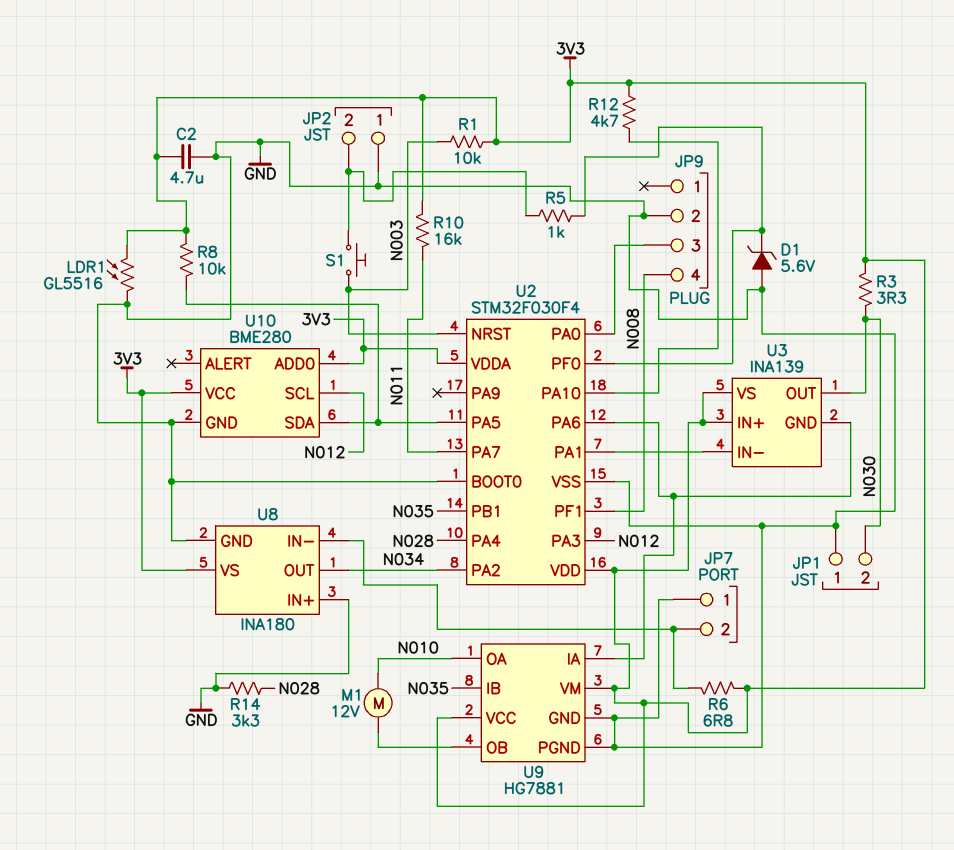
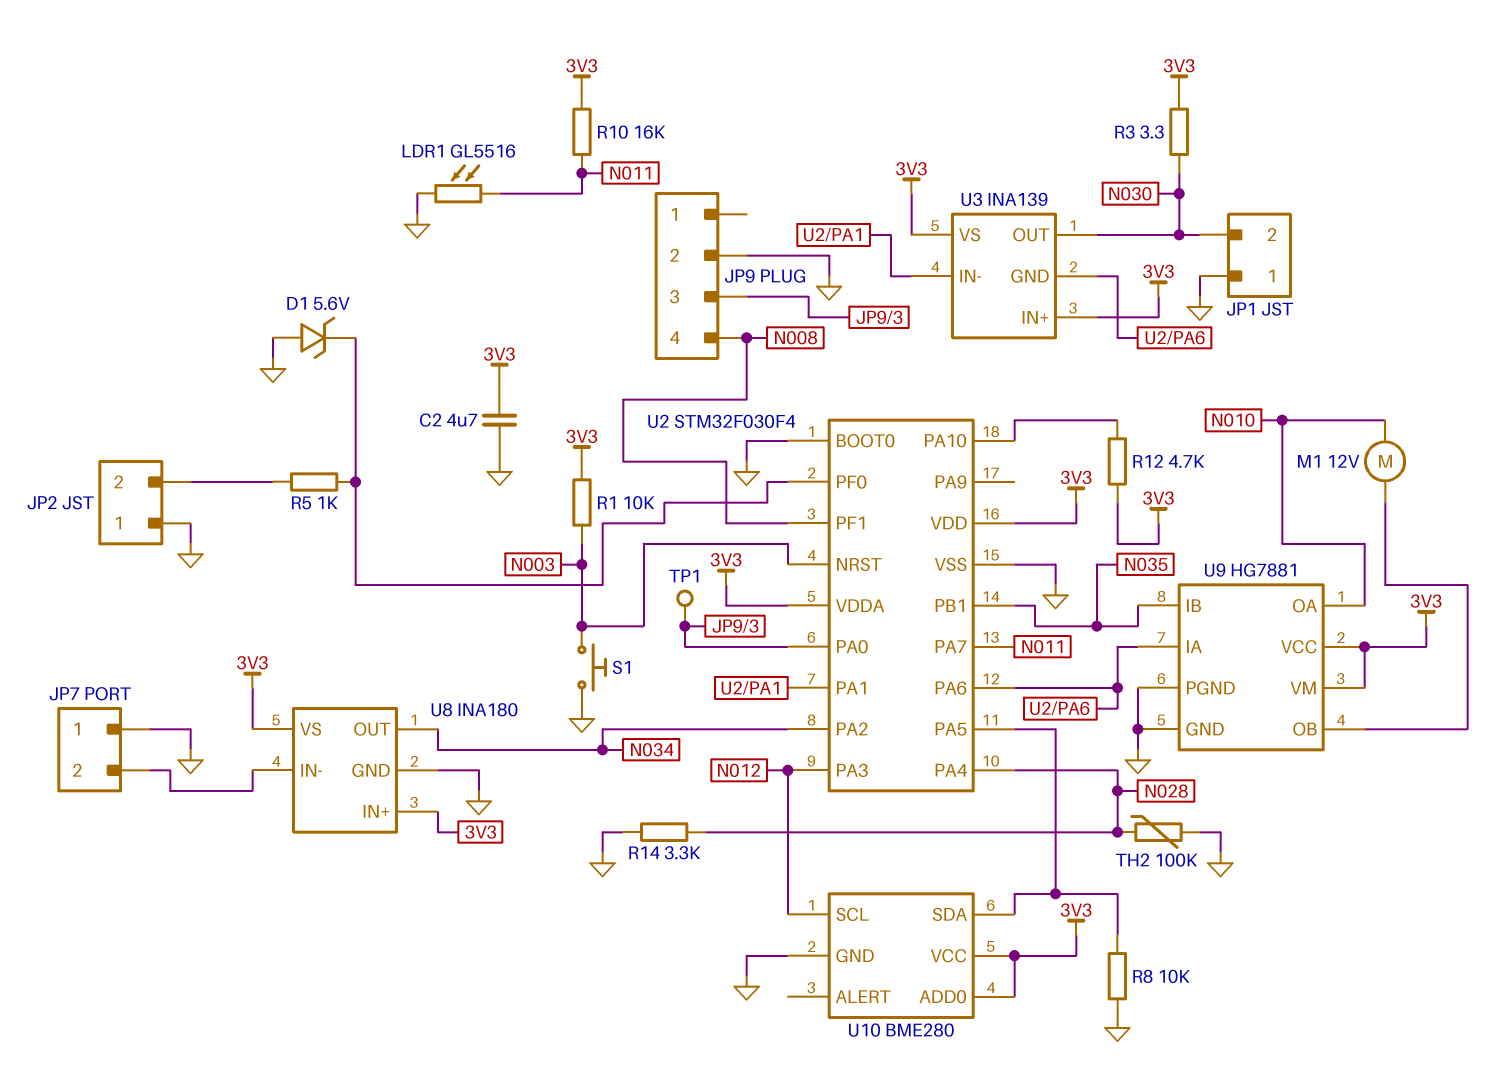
LDR1: GL5516 (3V3, GND) -> GL5516 (GND, N011)
R6: 6.8 (3V3, JP7/2) -> none
R8: 10k (3V3, U2/PA5) -> 10k (GND, U2/PA5)
S1: button (JP2/2, N003) -> button (GND, N003)
TH2: none -> 100k (GND, N028)
TP1: none -> test point (JP9/3)
U8 pin IN+: GND -> 3V3

